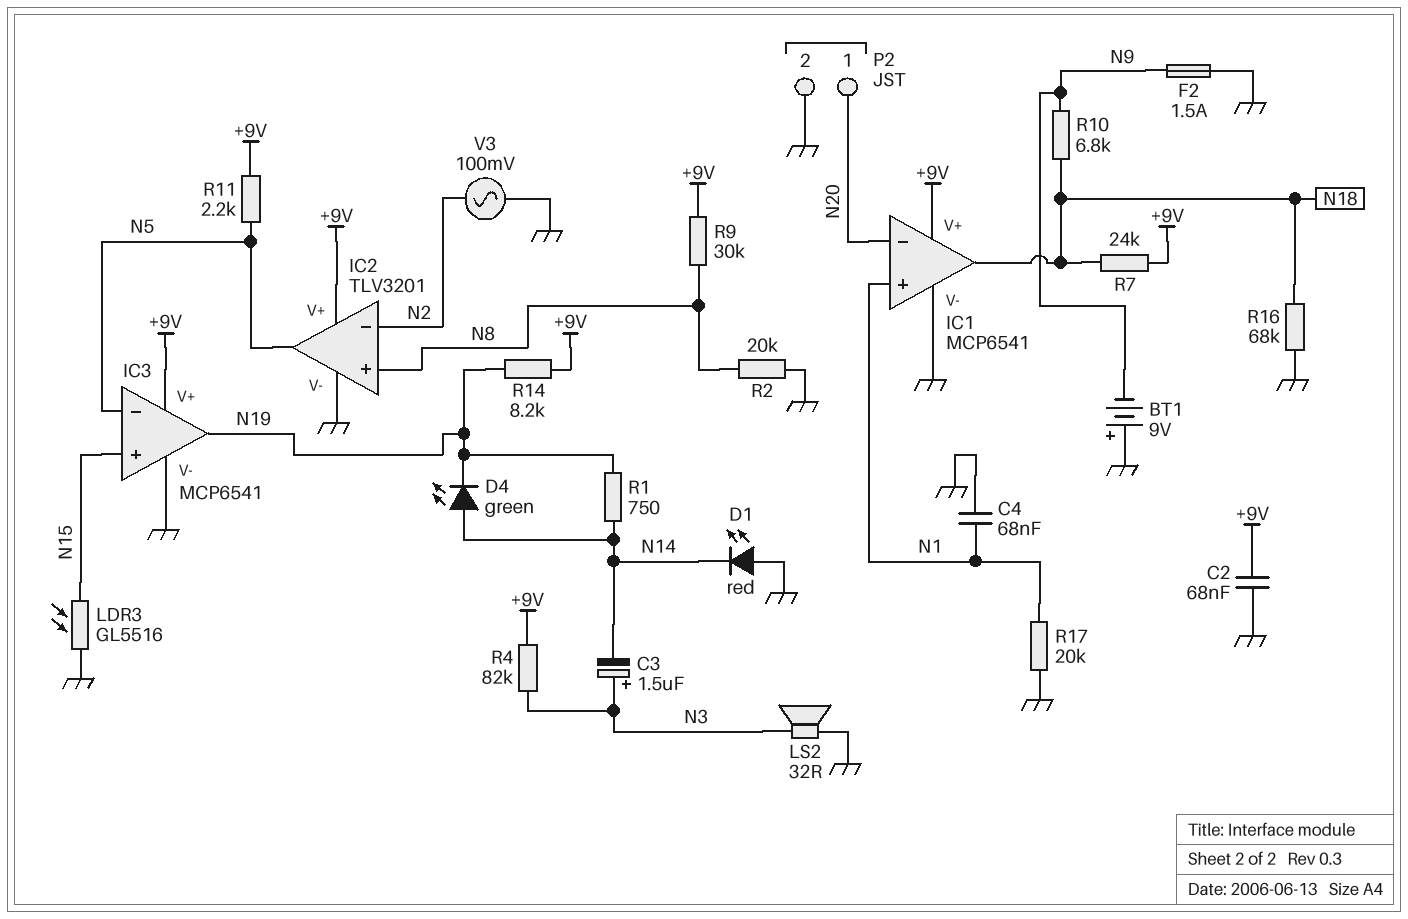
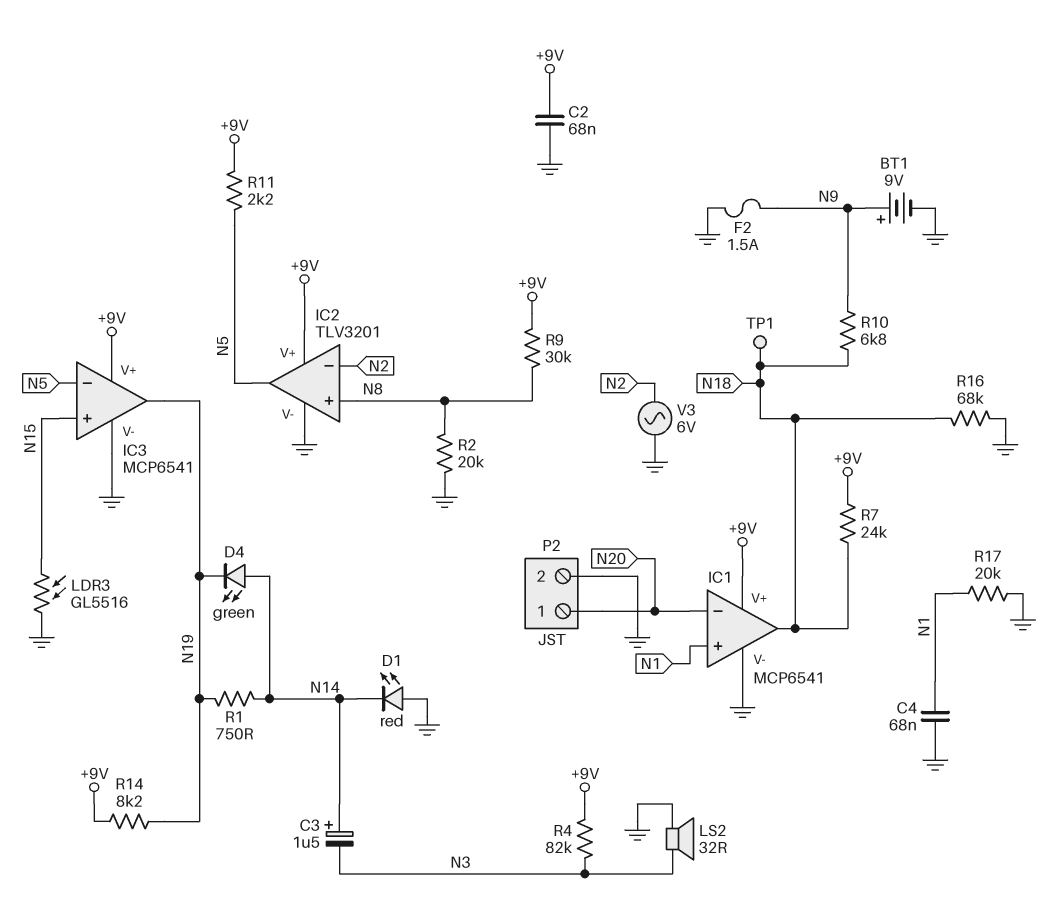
BT1: 9V (plus GND, minus N9) -> 9V (plus N9, minus GND)
C3: 1.5uF (plus N3, minus N14) -> 1.5uF (plus N14, minus N3)
TP1: none -> test point (N18)
V3: AC 100mV (GND, N2) -> AC 6V (GND, N2)

